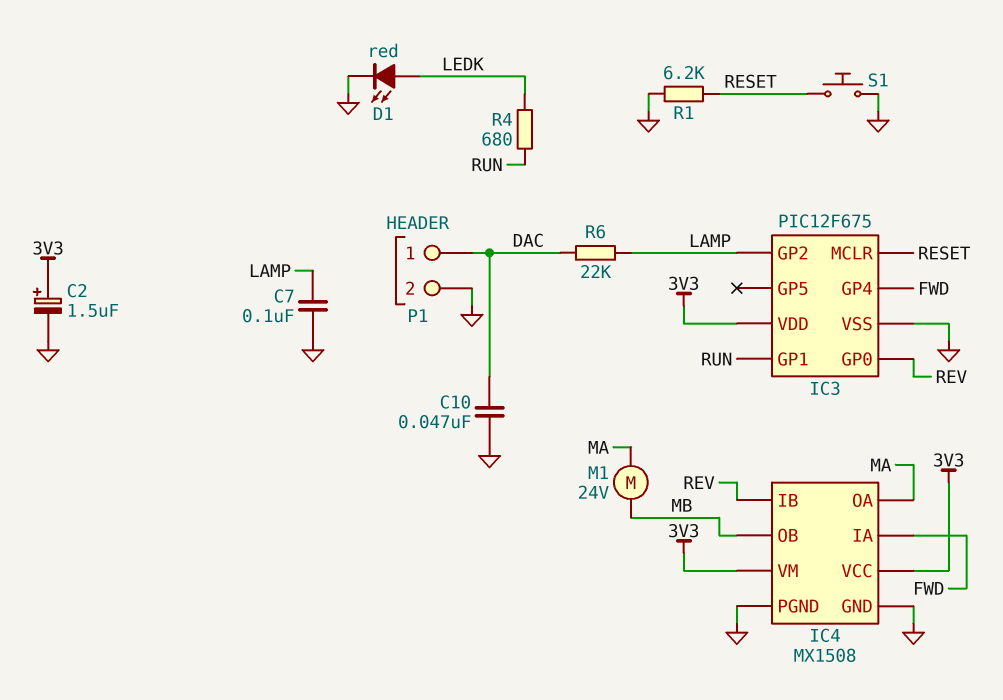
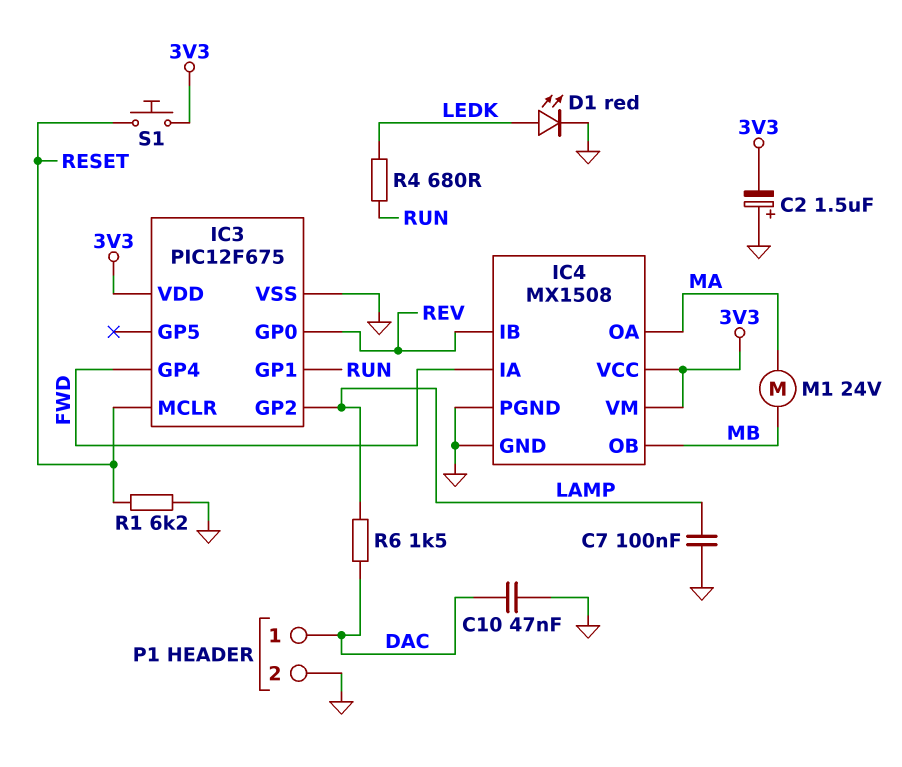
C2: 1.5uF (plus 3V3, minus GND) -> 1.5uF (plus GND, minus 3V3)
R6: 22k (DAC, LAMP) -> 1.5k (DAC, LAMP)
S1: button (GND, RESET) -> button (3V3, RESET)

